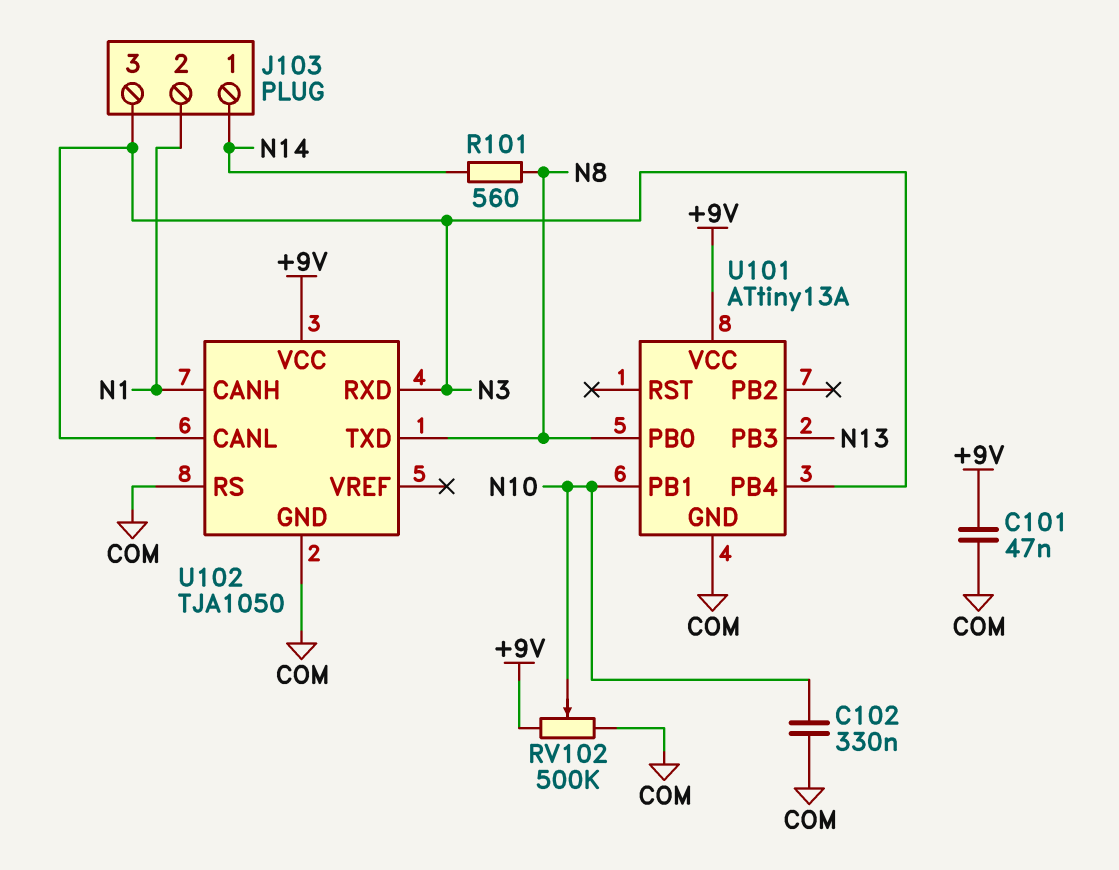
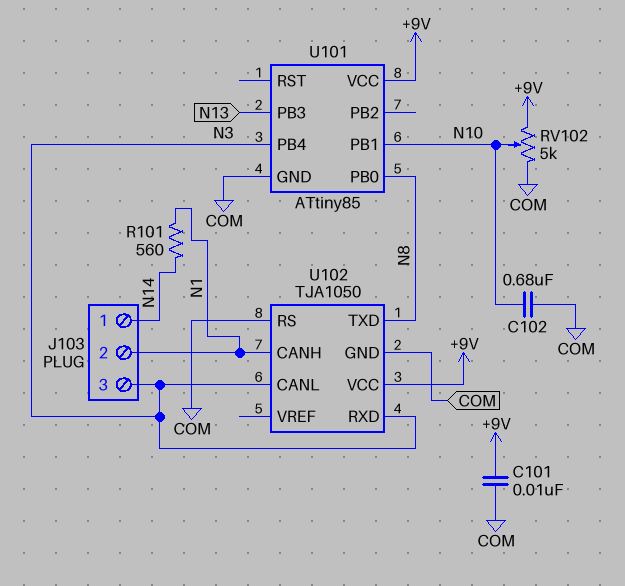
C101: 47nF (+9V, COM) -> 10nF (+9V, COM)
C102: 330nF (COM, N10) -> 680nF (COM, N10)
R101: 560 (N8, N14) -> 560 (N1, N14)
RV102: 500k (+9V, COM, wiper N10) -> 5k (+9V, COM, wiper N10)
U101: ATtiny13A -> ATtiny85

